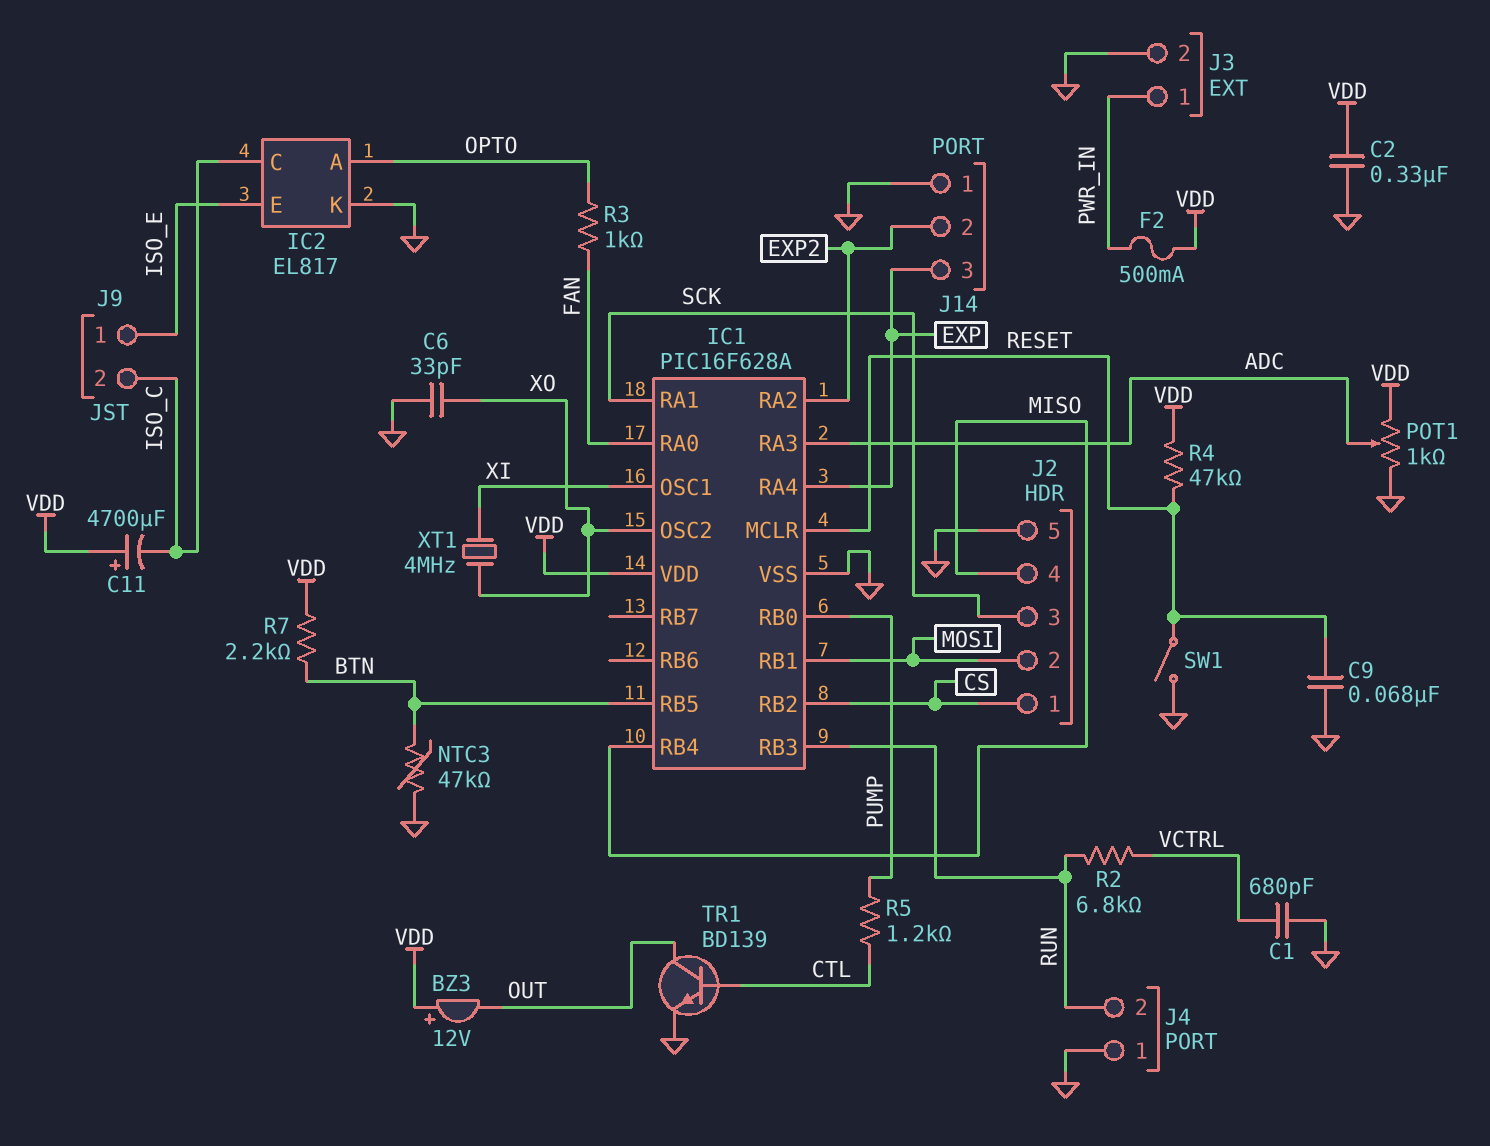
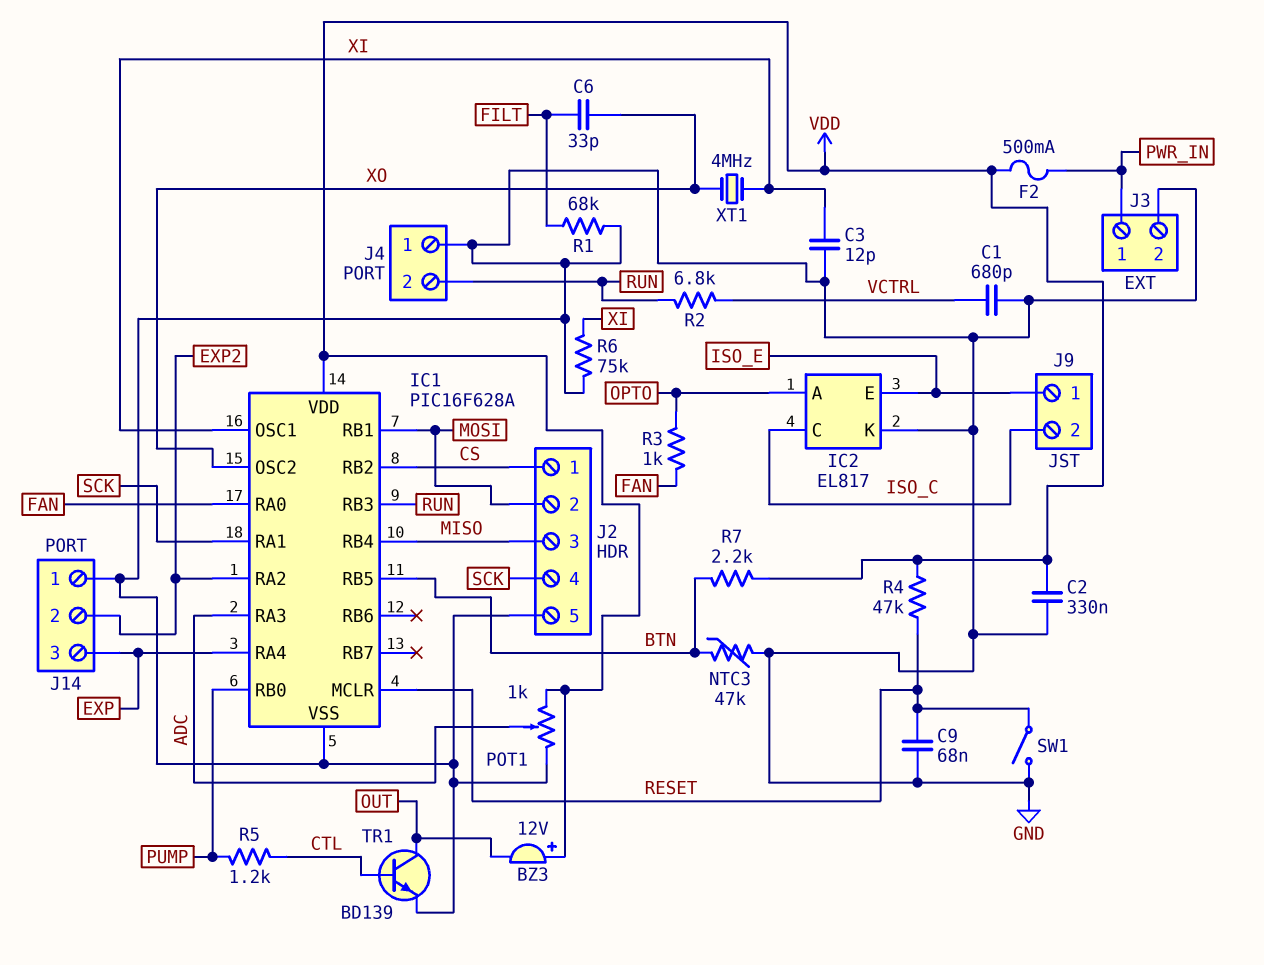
C3: none -> 12pF (GND, XI)
C6: 33pF (GND, XO) -> 33pF (FILT, XO)
C11: 4700uF (plus VDD, minus ISO_C) -> none
J2 pin 3: SCK -> MISO
J2 pin 4: MISO -> SCK
R1: none -> 68k (FILT, GND)
R6: none -> 75k (GND, XI)

